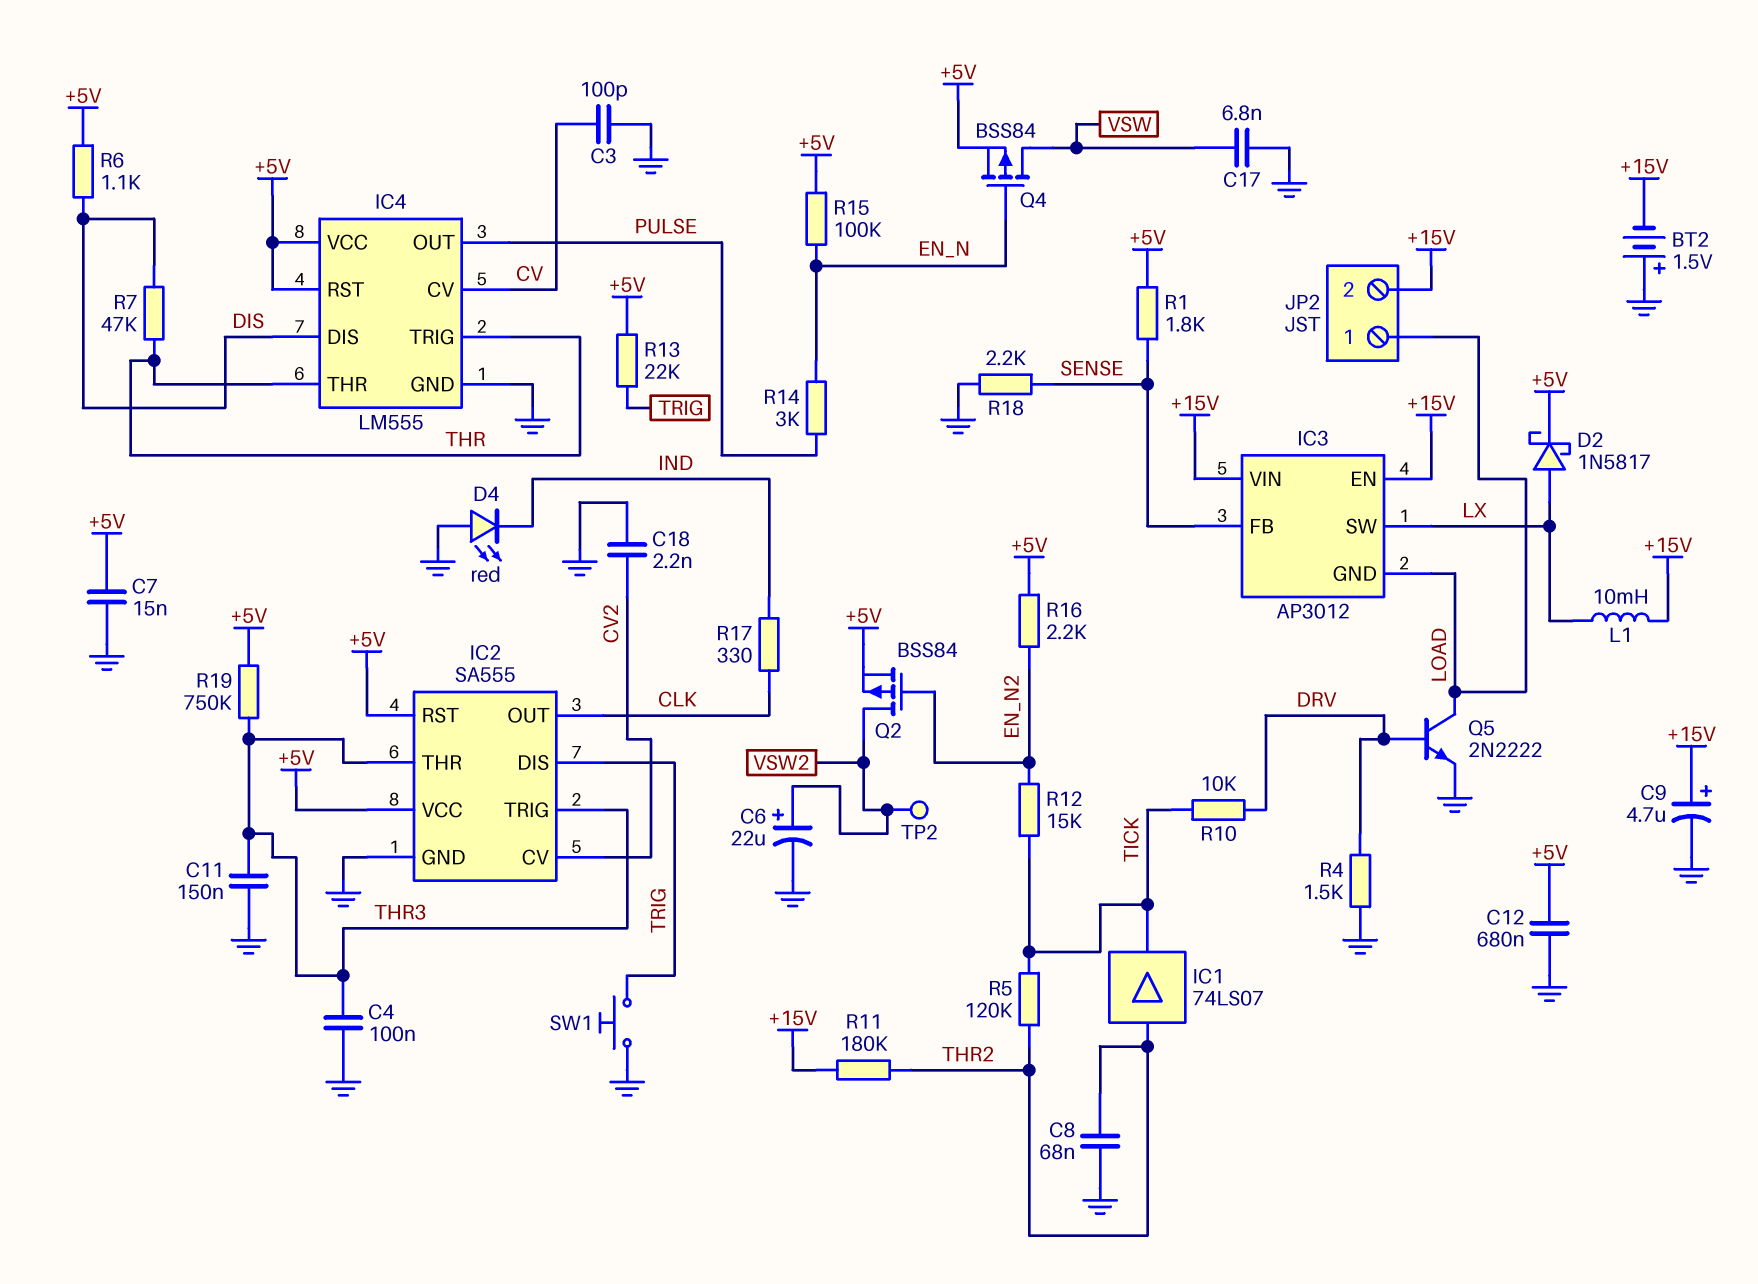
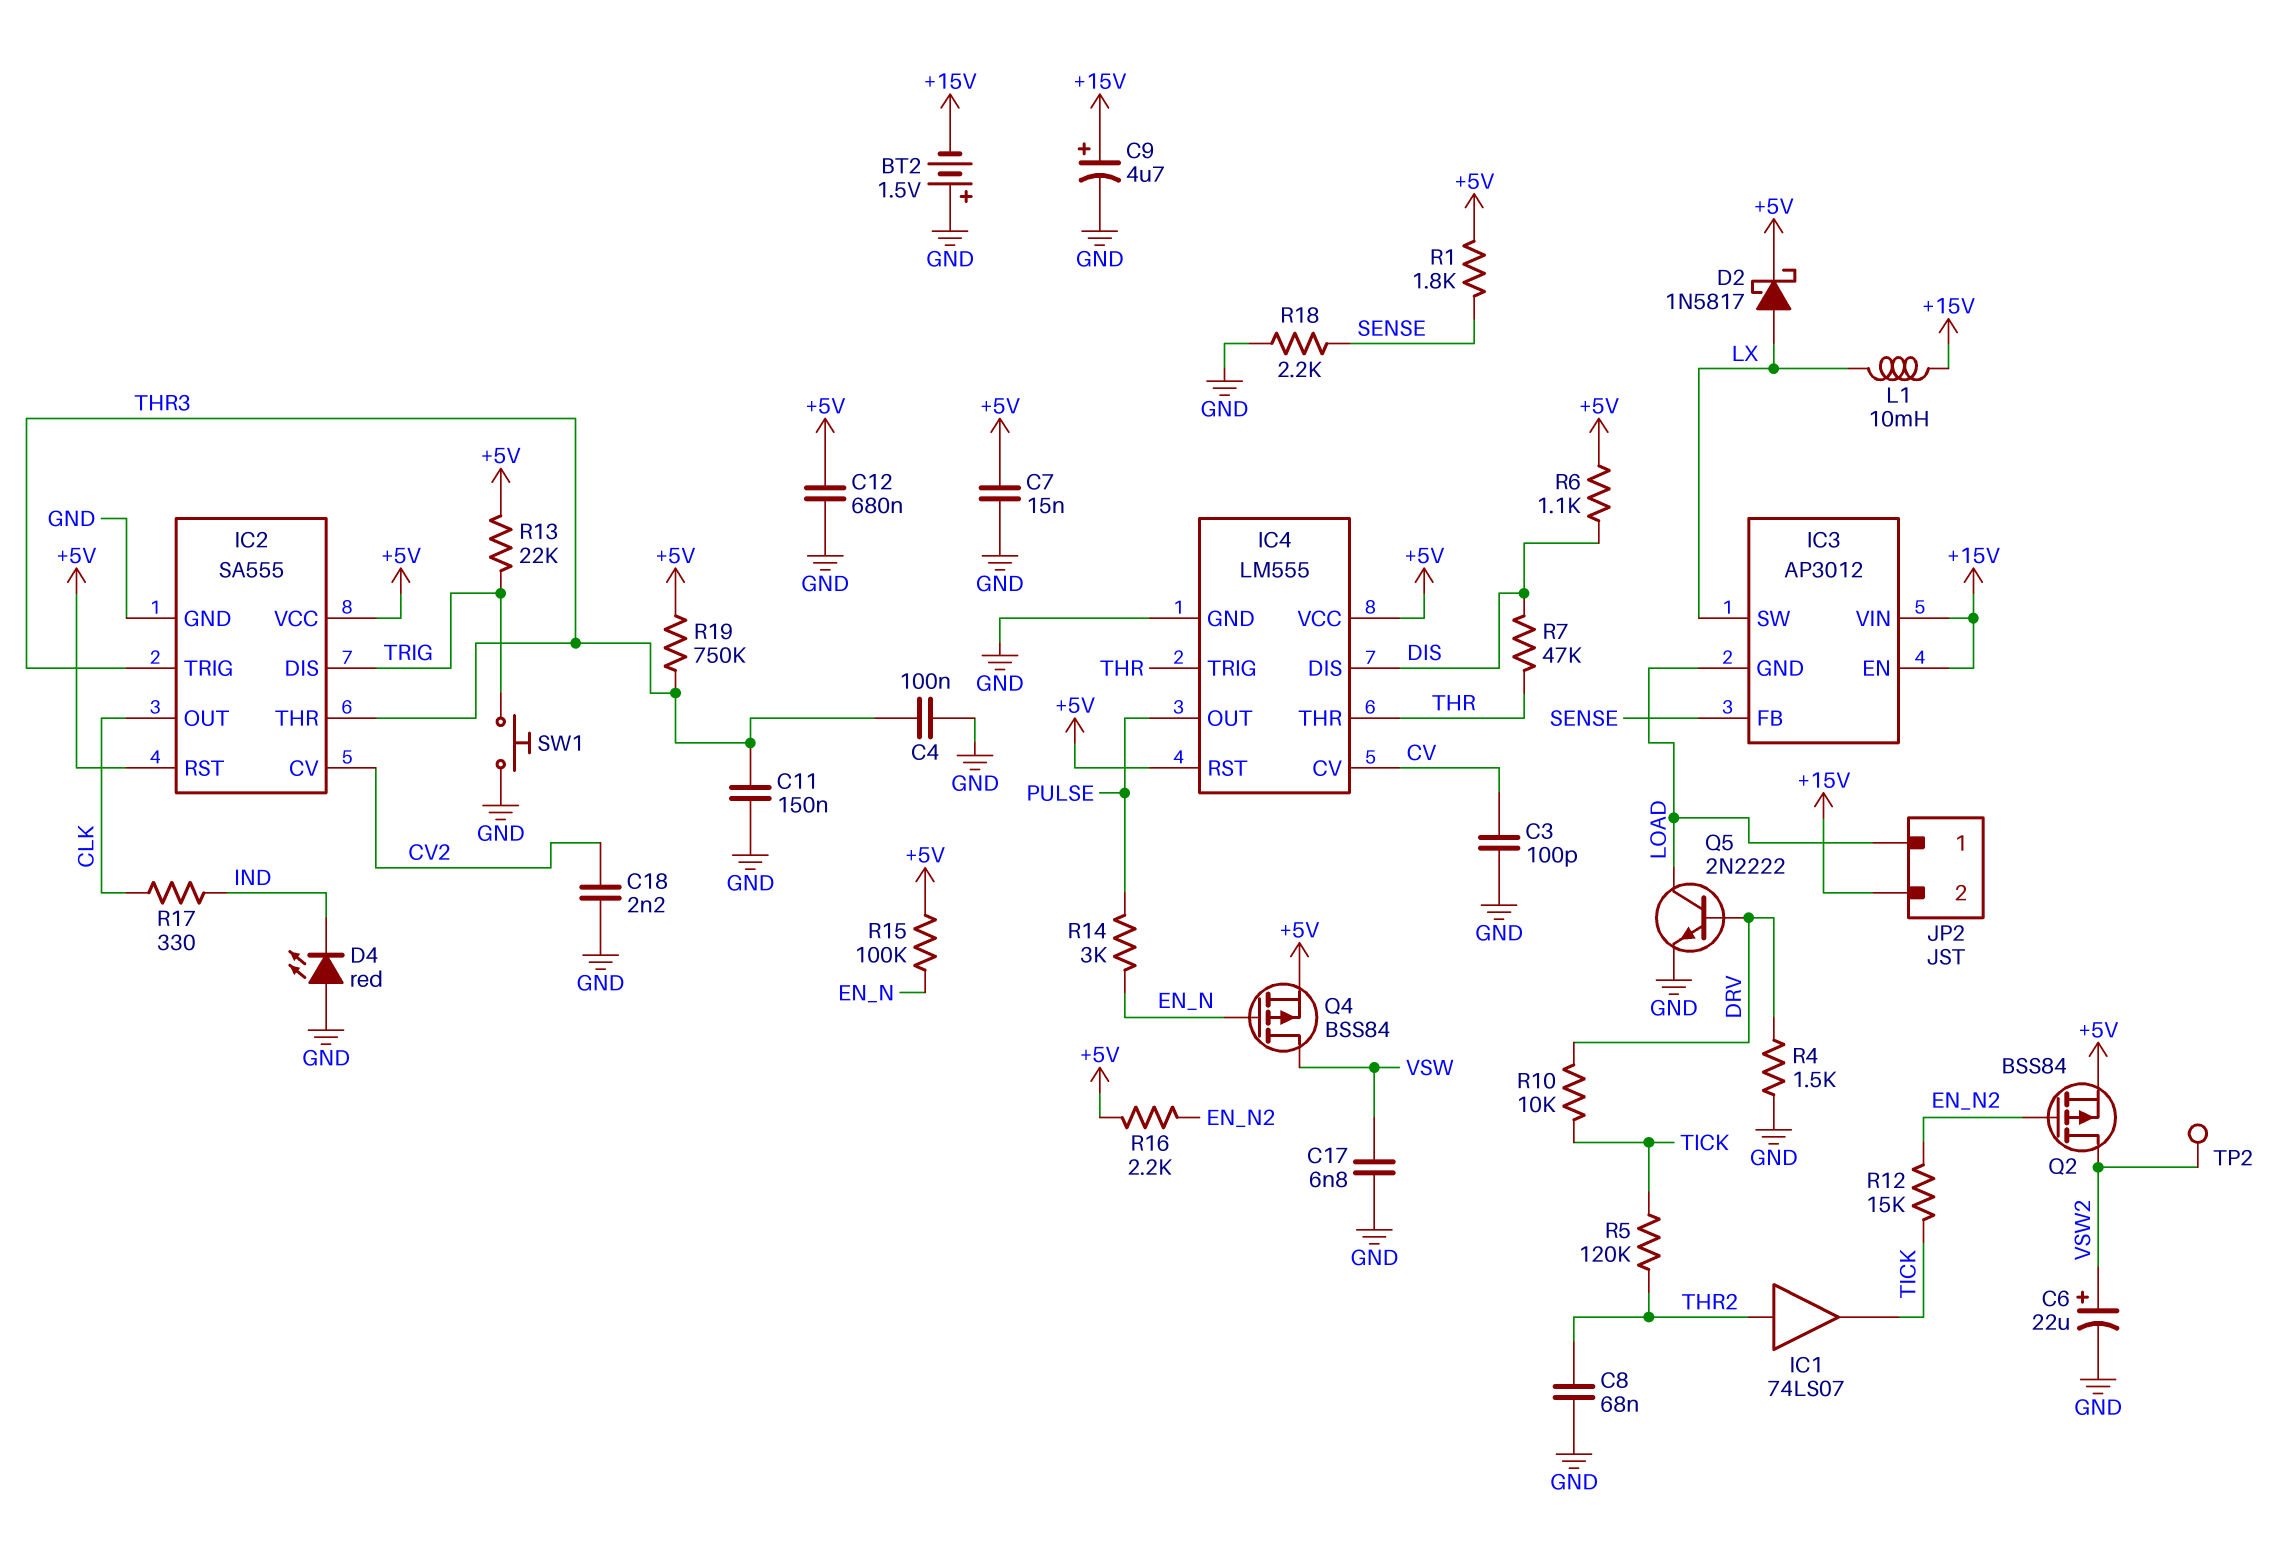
R11: 180k (+15V, THR2) -> none

